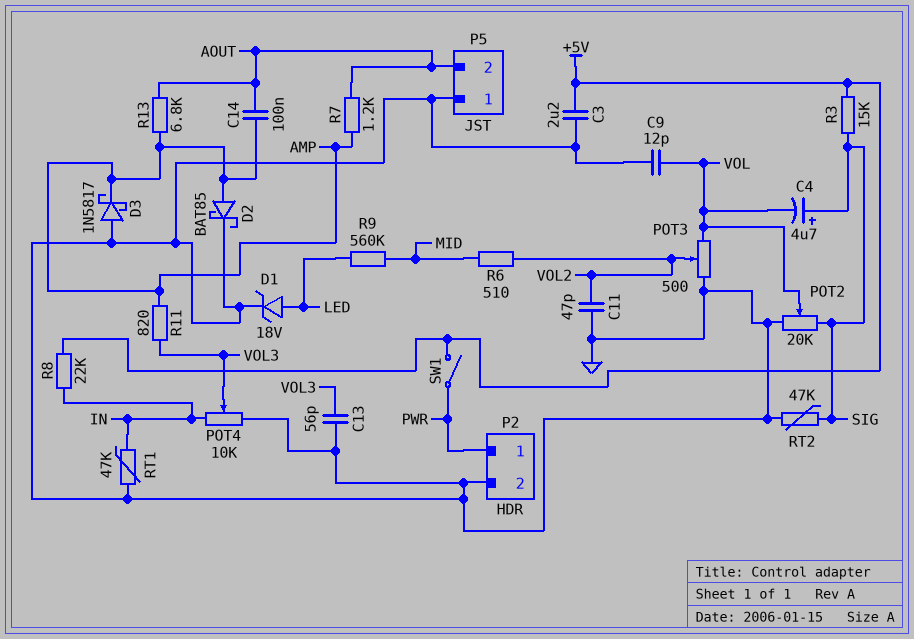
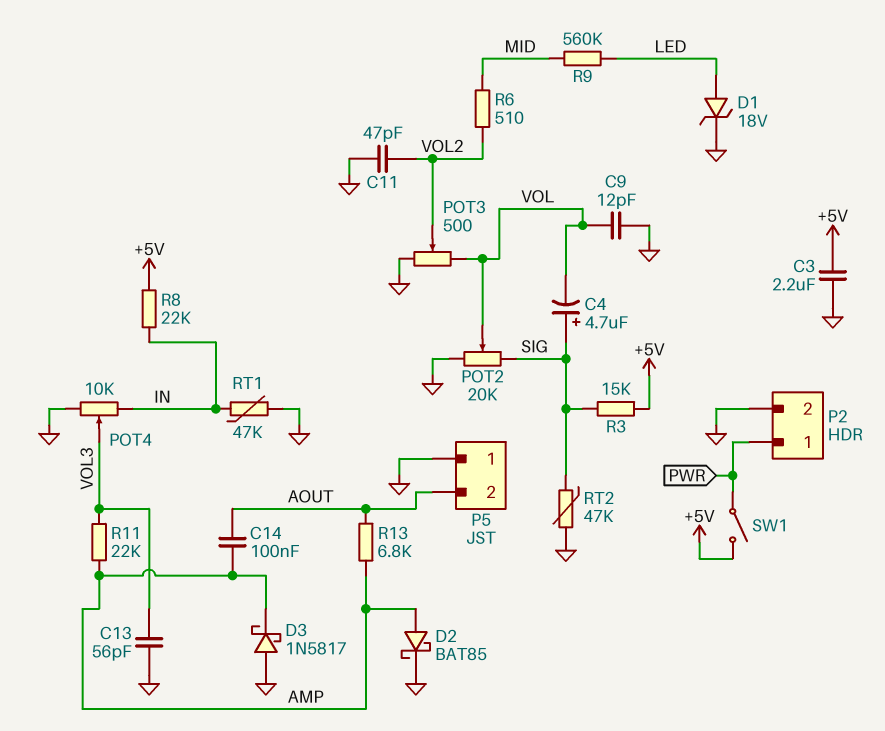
R7: 1.2k (AMP, AOUT) -> none
R11: 820 (AMP, VOL3) -> 22k (AMP, VOL3)

